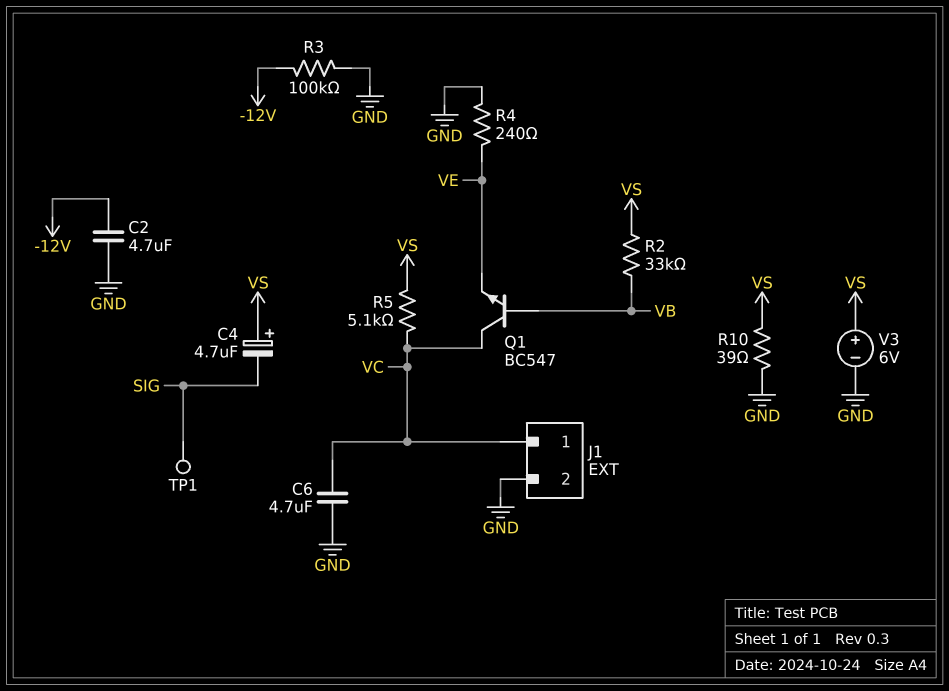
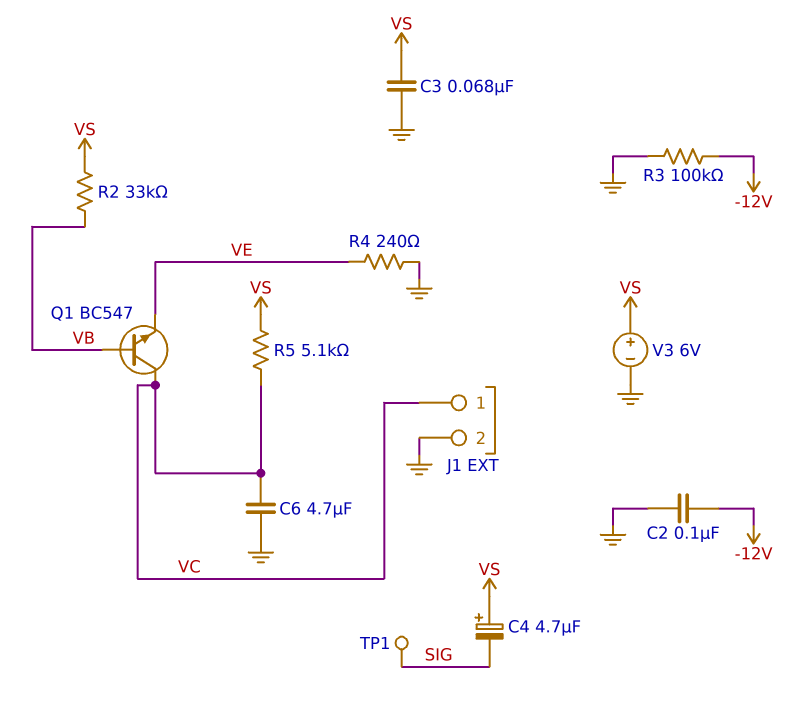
C2: 4.7uF (-12V, GND) -> 100nF (-12V, GND)
C3: none -> 68nF (GND, VS)
R10: 39 (GND, VS) -> none

